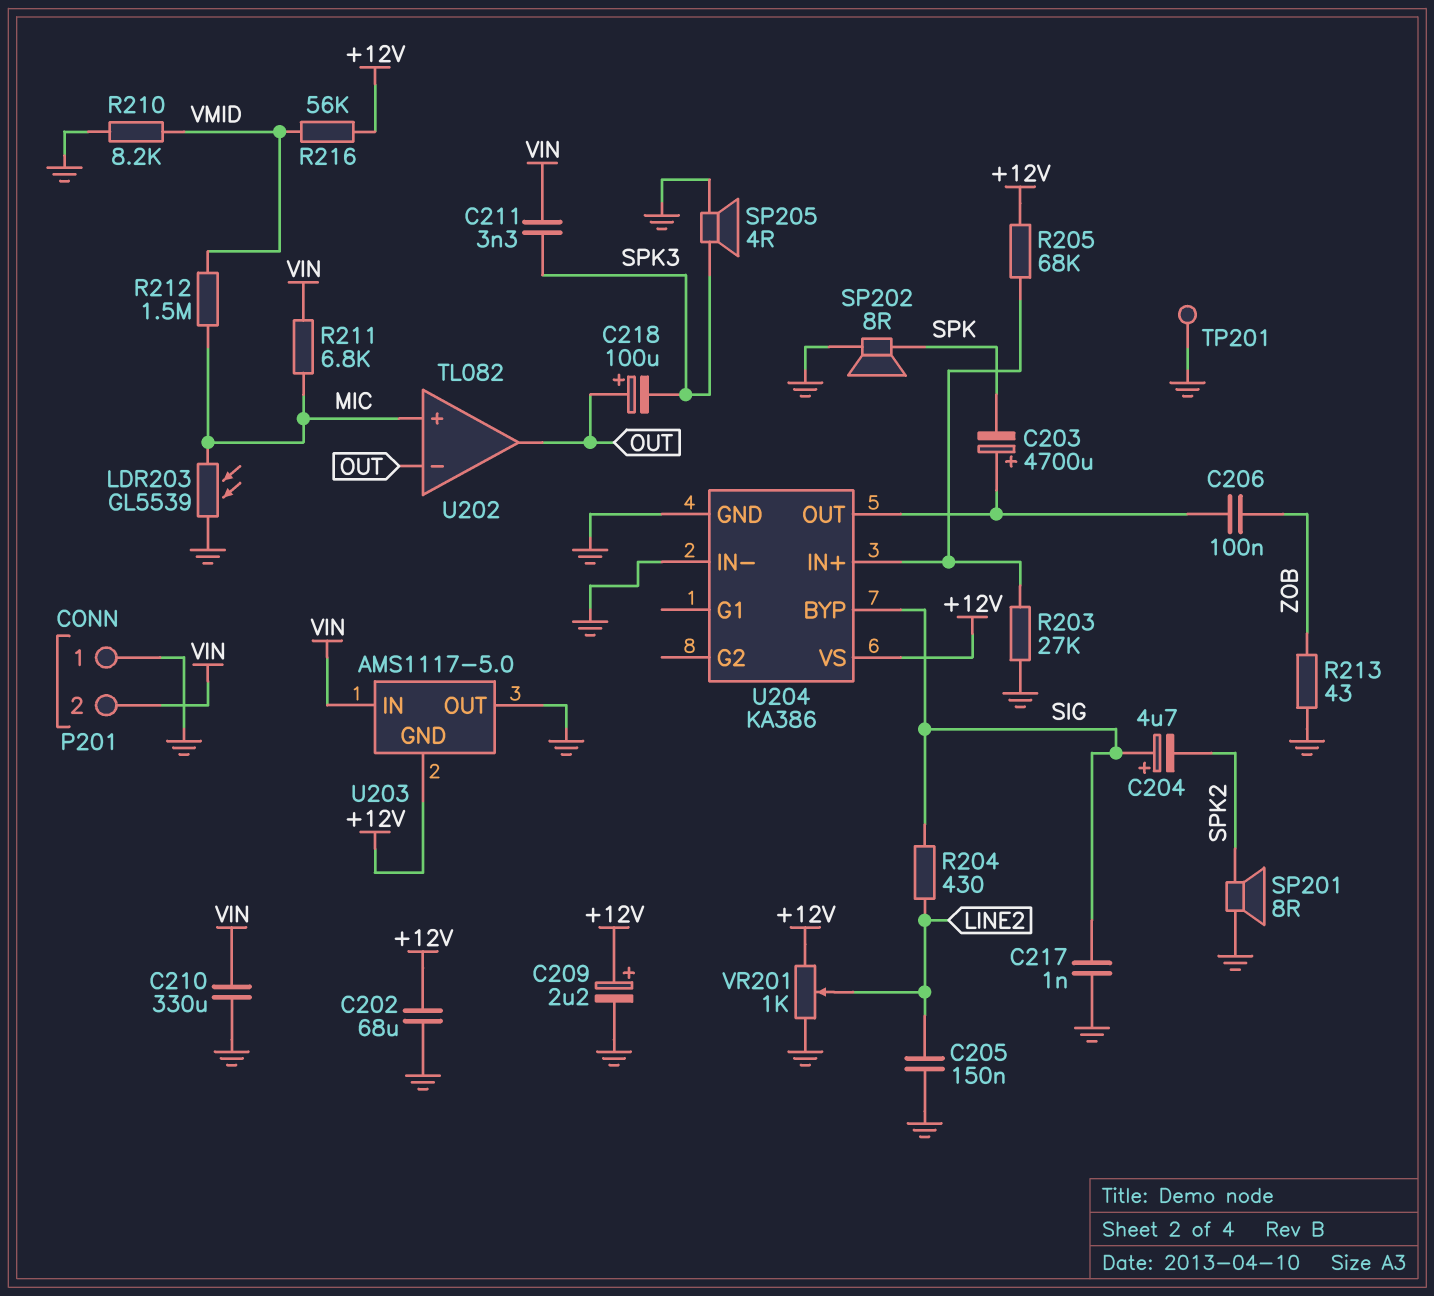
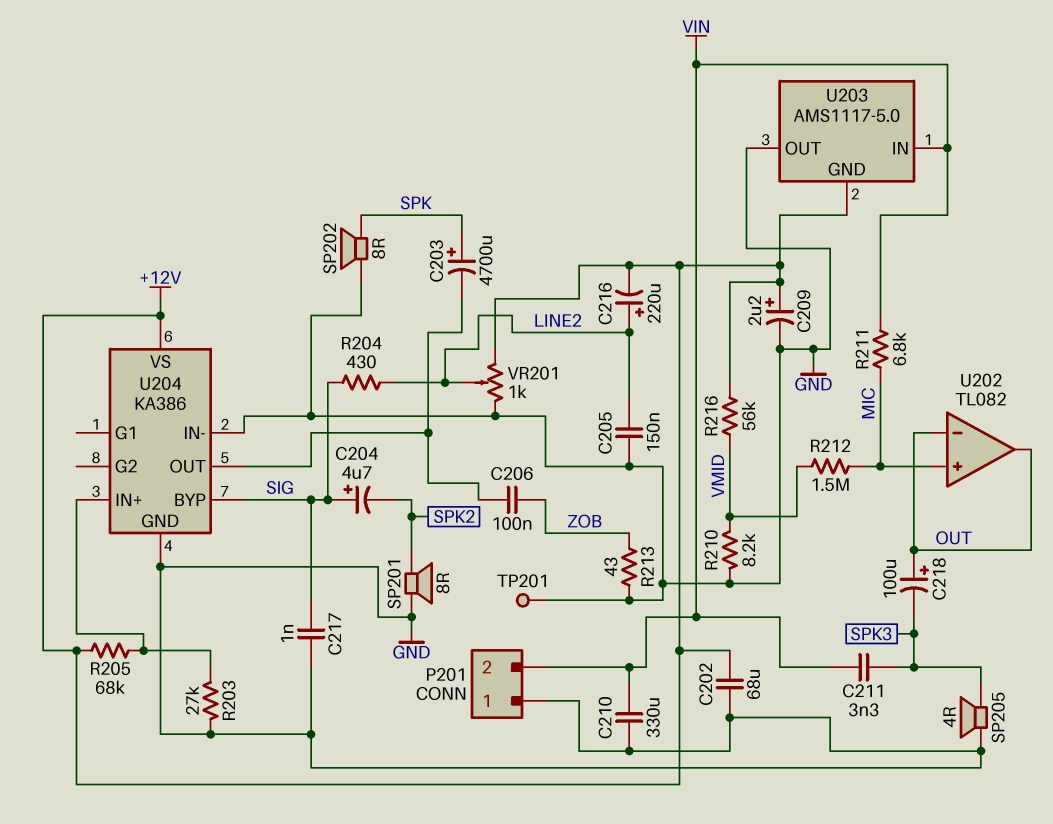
C203: 4700uF (plus U204/OUT, minus SPK) -> 4700uF (plus SPK, minus U204/OUT)
C216: none -> 220uF (plus LINE2, minus +12V)
LDR203: GL5539 (GND, MIC) -> none

